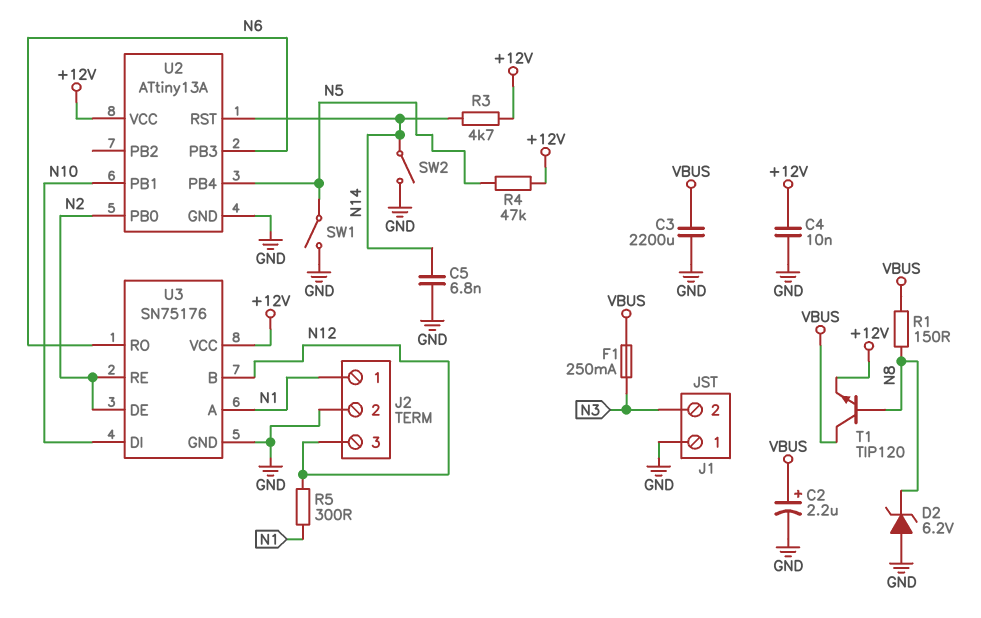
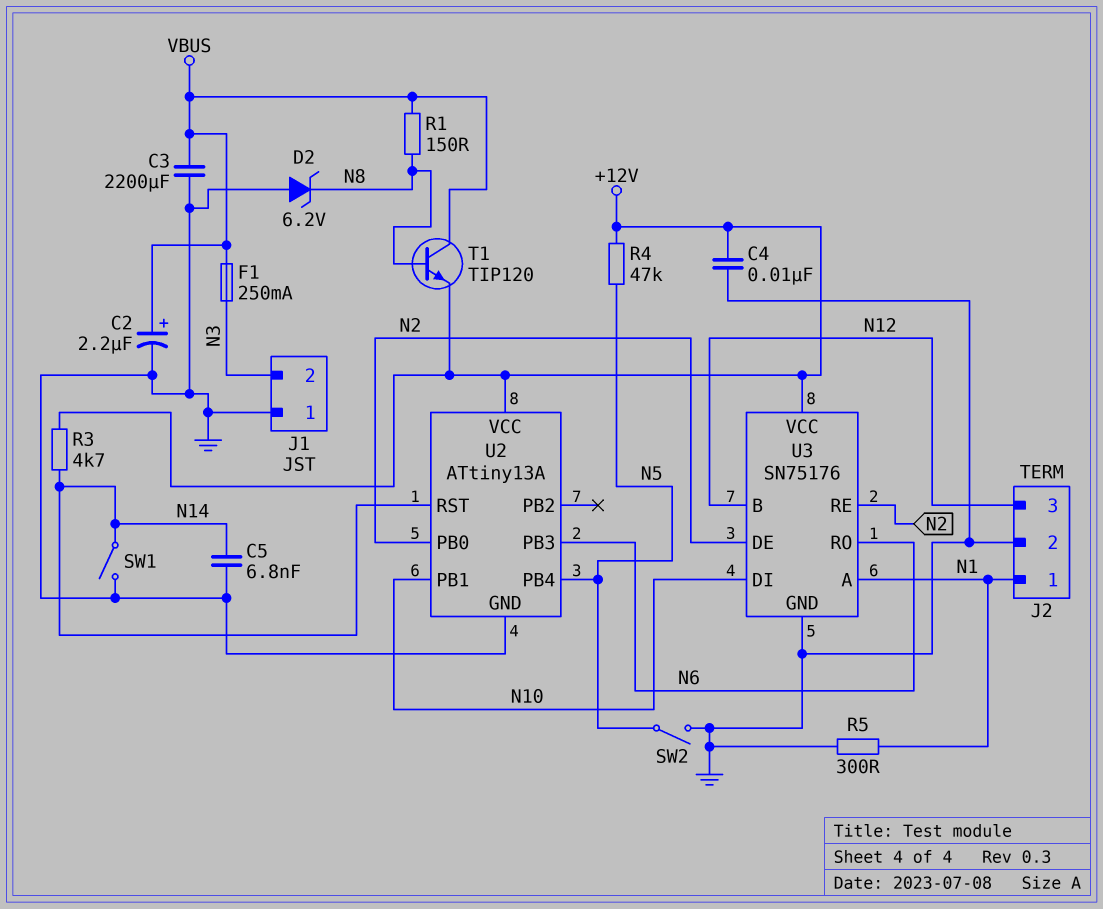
R5: 300 (N1, N12) -> 300 (GND, N1)
SW1: switch (GND, N5) -> switch (GND, N14)
SW2: switch (GND, N14) -> switch (GND, N5)

